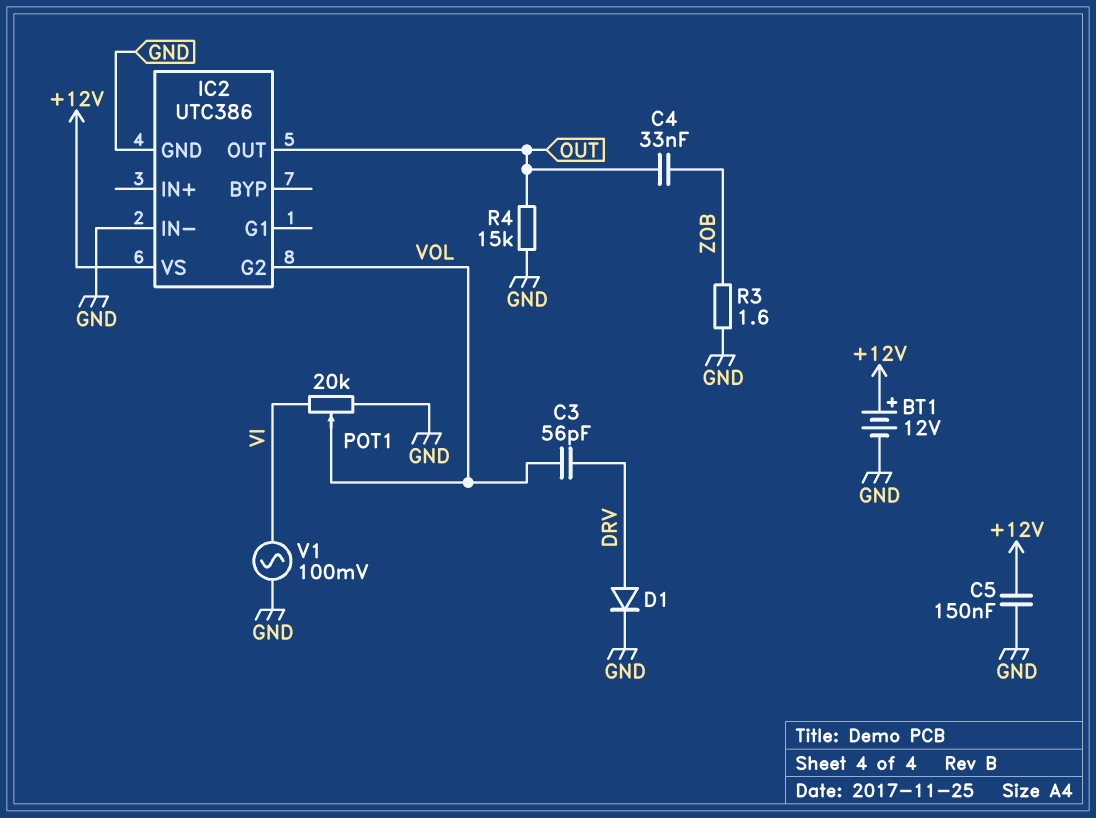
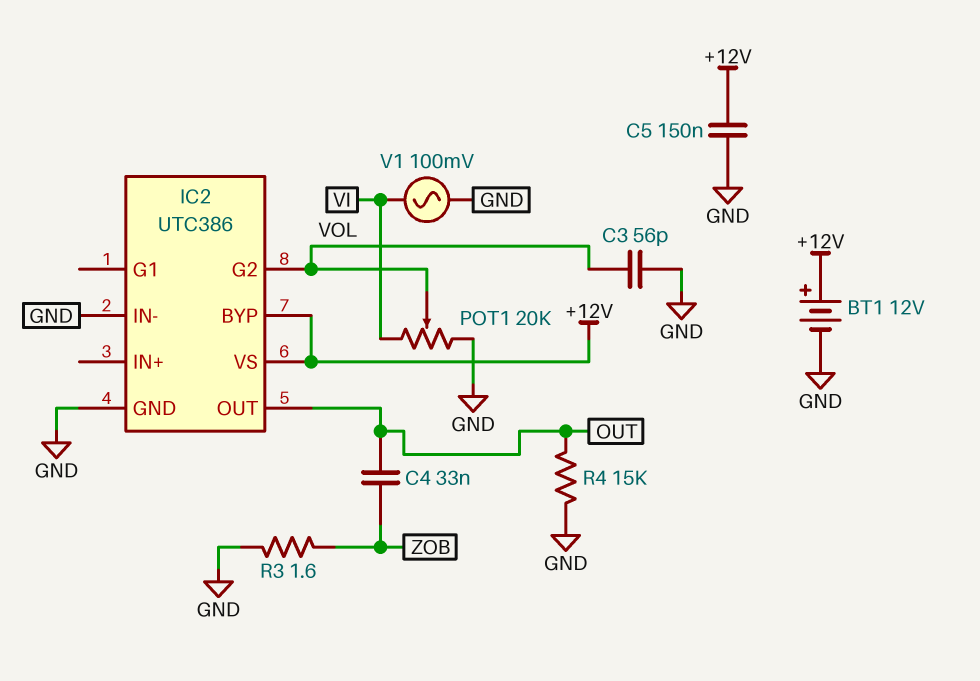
C3: 56pF (DRV, VOL) -> 56pF (GND, VOL)
D1: diode (A DRV, K GND) -> none
IC2 pin BYP: none -> +12V

